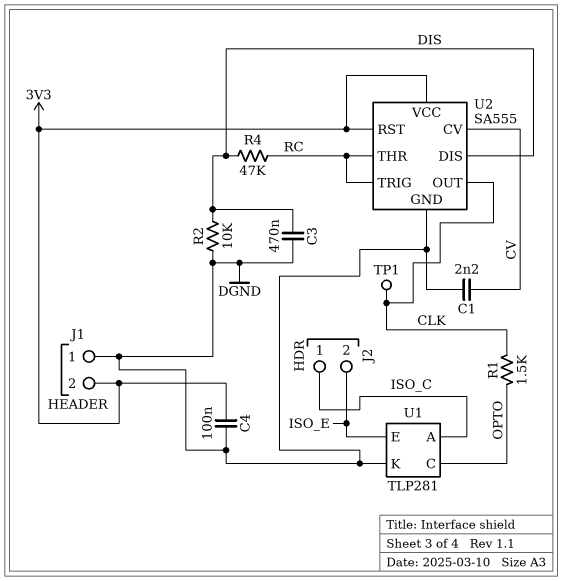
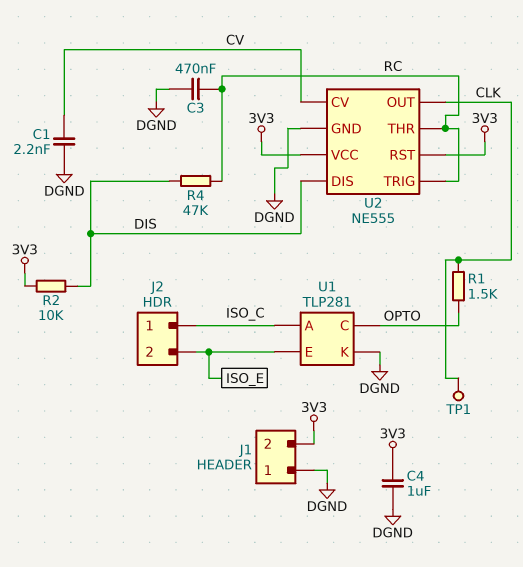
C3: 470nF (DGND, DIS) -> 470nF (DGND, RC)
C4: 100nF (3V3, DGND) -> 1uF (3V3, DGND)
R2: 10k (DGND, DIS) -> 10k (3V3, DIS)
U2: SA555 -> NE555

